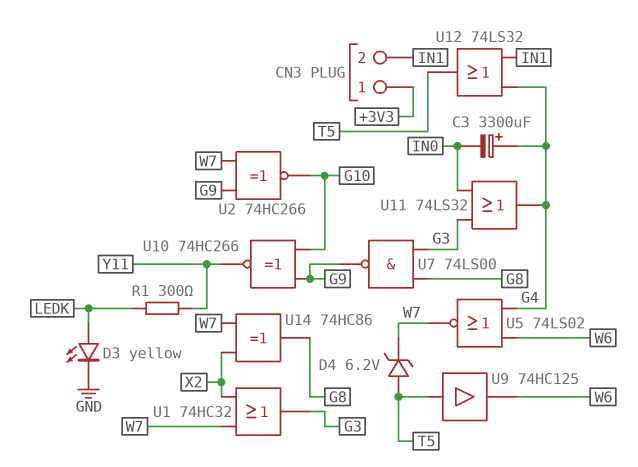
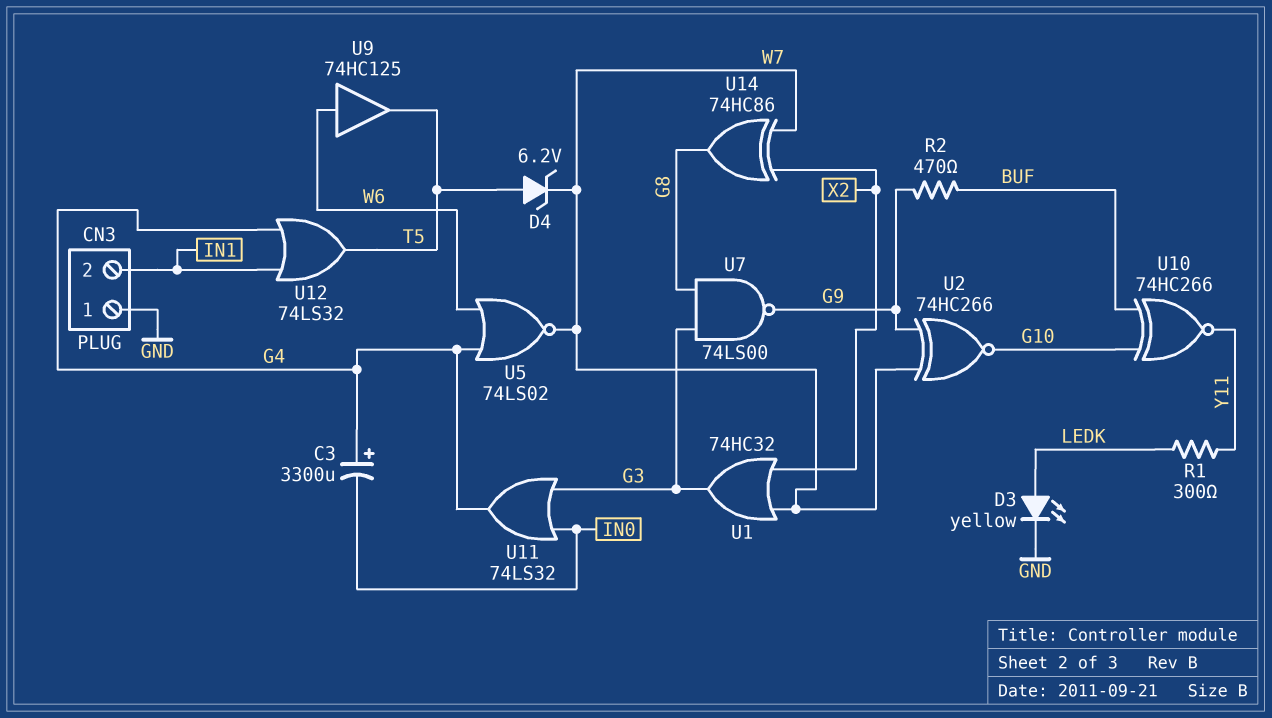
CN3 pin 1: +3V3 -> GND
R2: none -> 470 (BUF, G9)
U9: buffer 74HC125 (in T5, out W6) -> buffer 74HC125 (in W6, out T5)
U10: XNOR 74HC266 (in G9, in G10, out Y11) -> XNOR 74HC266 (in BUF, in G10, out Y11)

